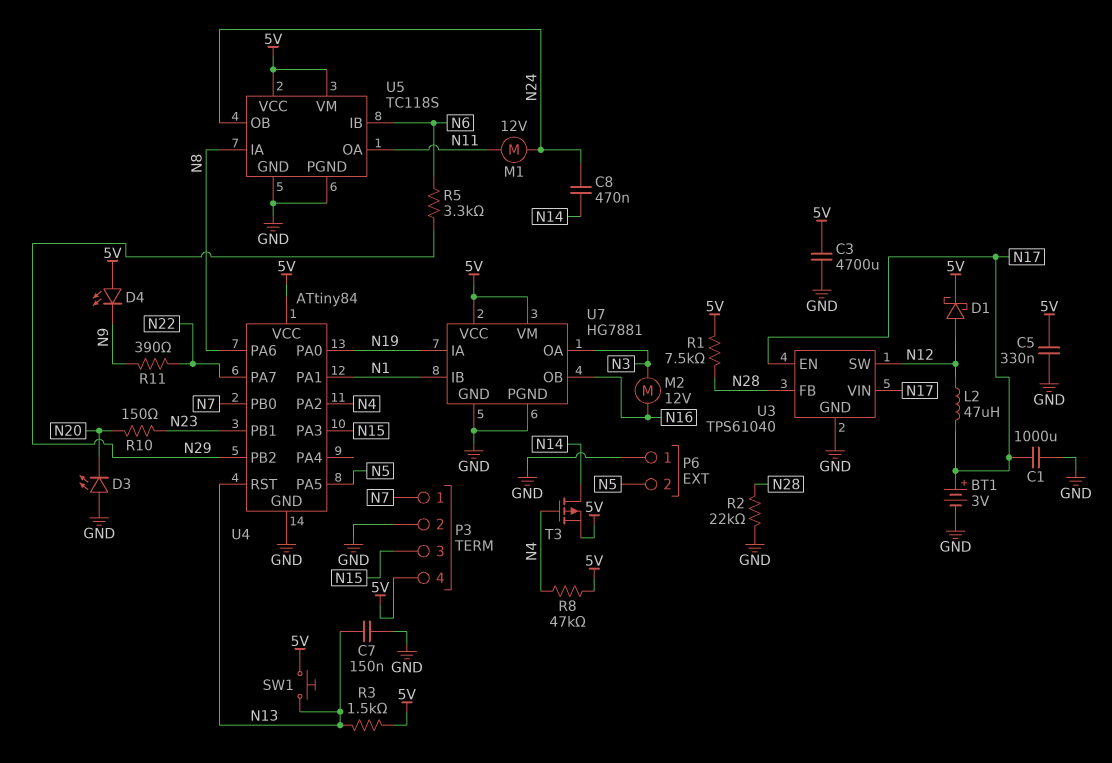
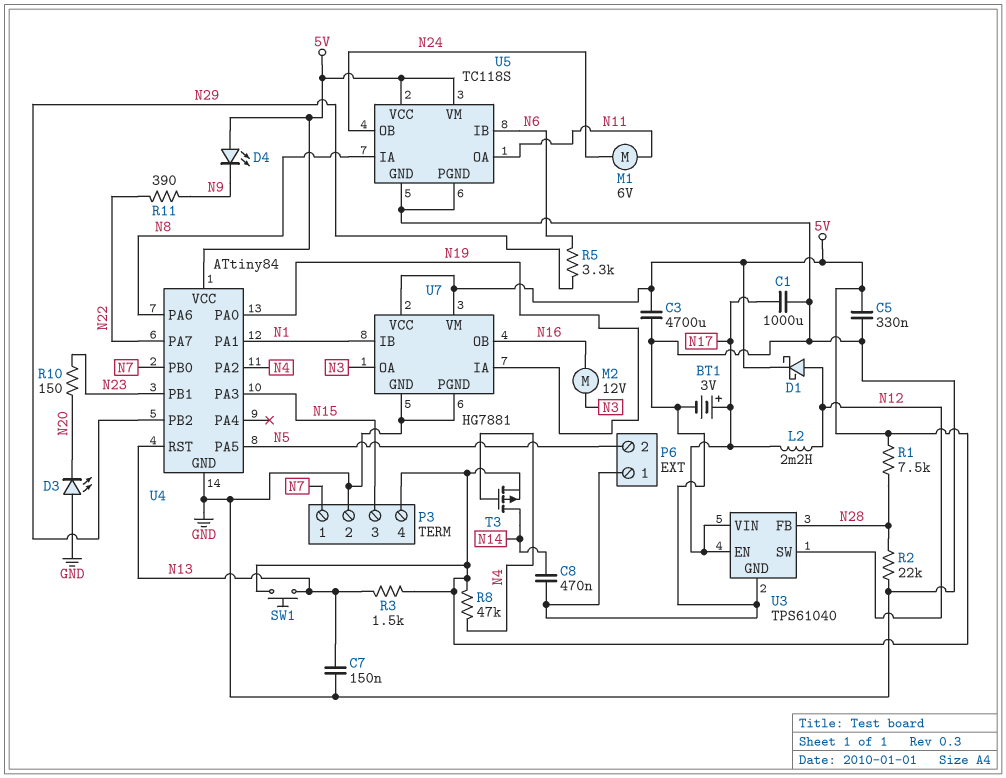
C8: 470nF (N14, N24) -> 470nF (GND, N14)
L2: 47uH (N12, N17) -> 2.2mH (N12, N17)
M1: motor 12V (N11, N24) -> motor 6V (N11, N24)

